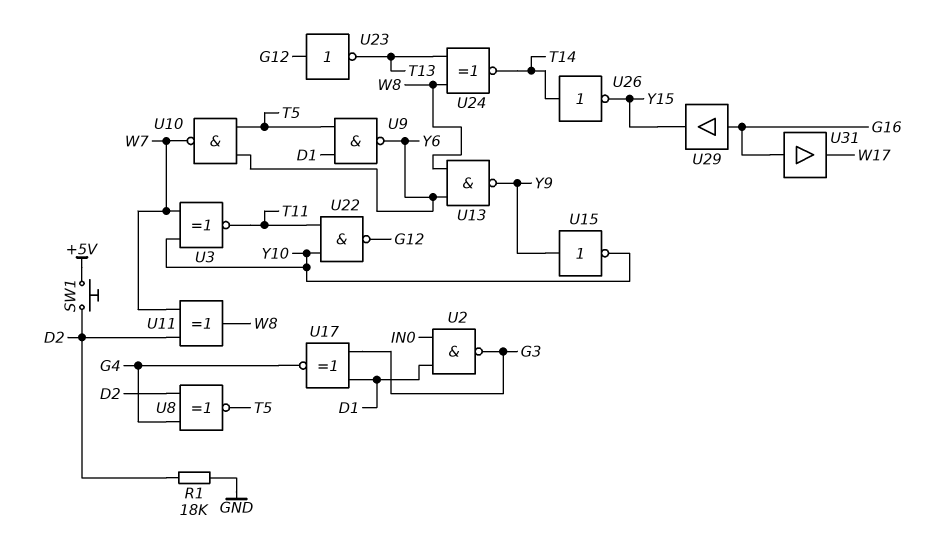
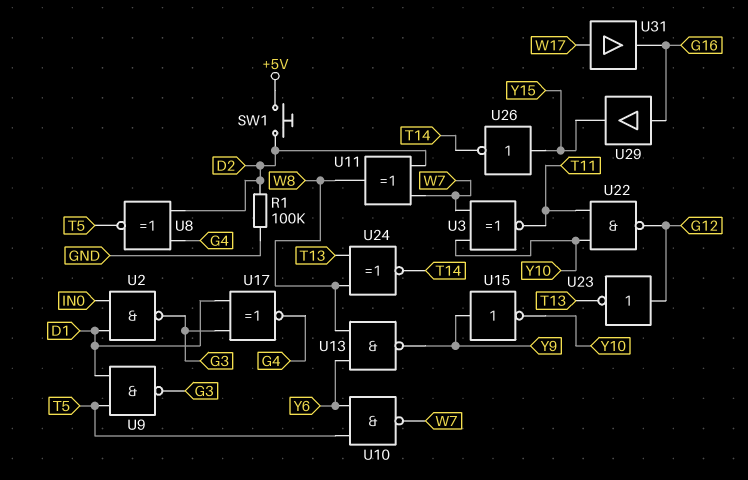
R1: 18k (D2, GND) -> 100k (D2, GND)
U9: NAND (in D1, in T5, out Y6) -> NAND (in D1, in T5, out G3)
U26: NOT (in T14, out Y15) -> NOT (in Y15, out T14)
U31: buffer (in G16, out W17) -> buffer (in W17, out G16)

